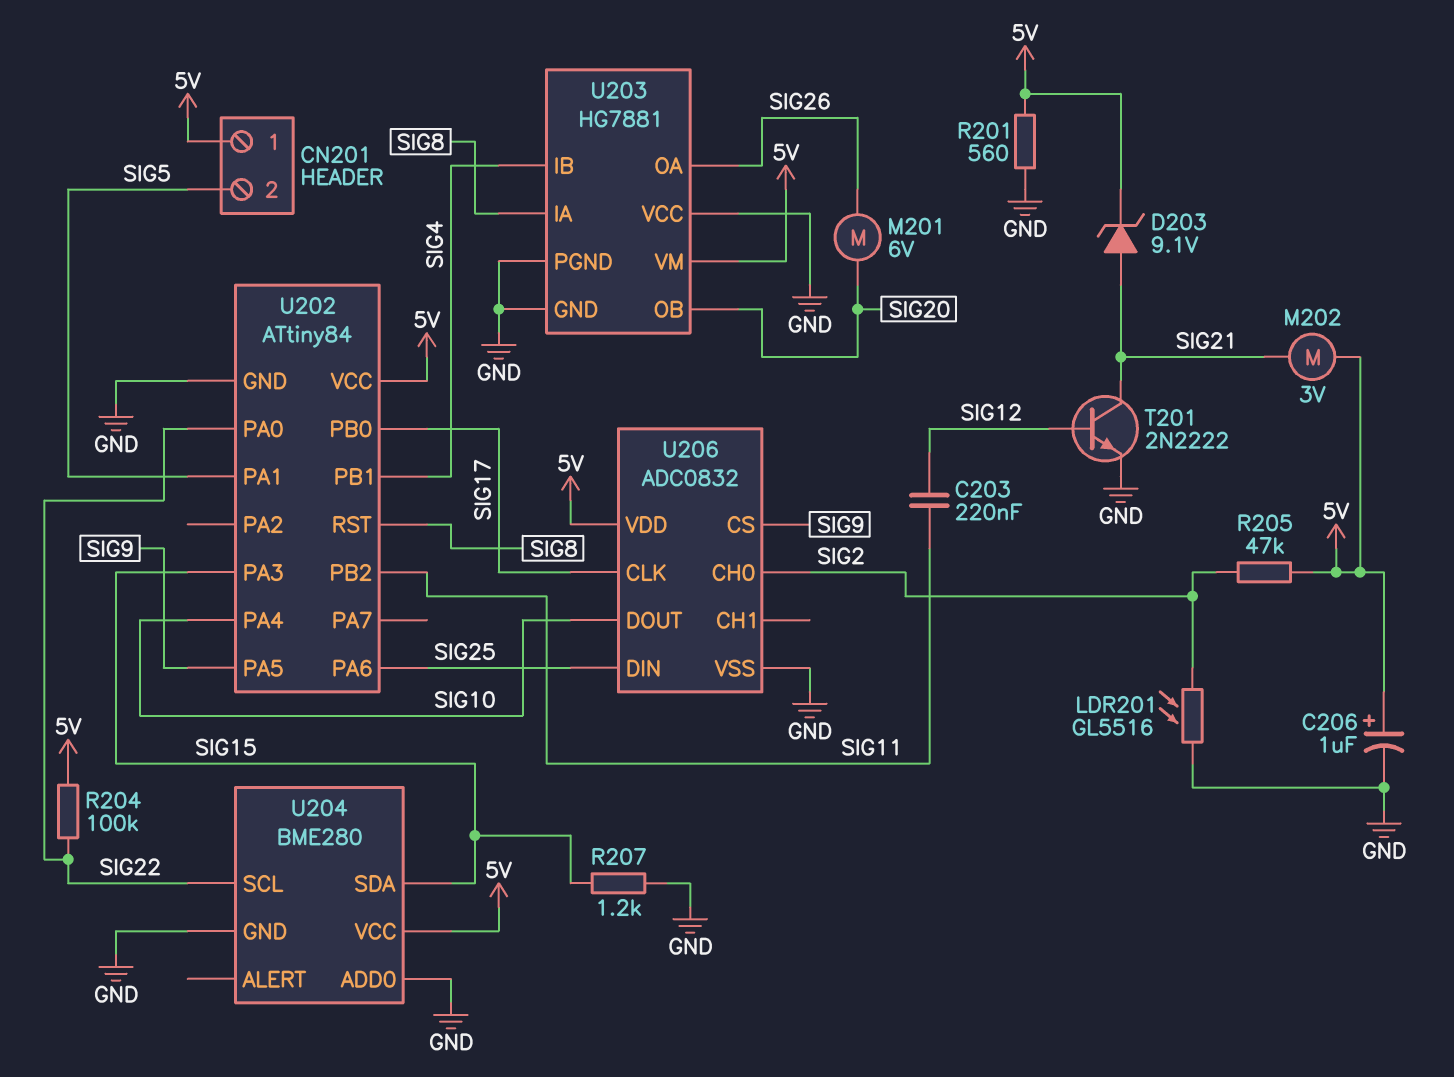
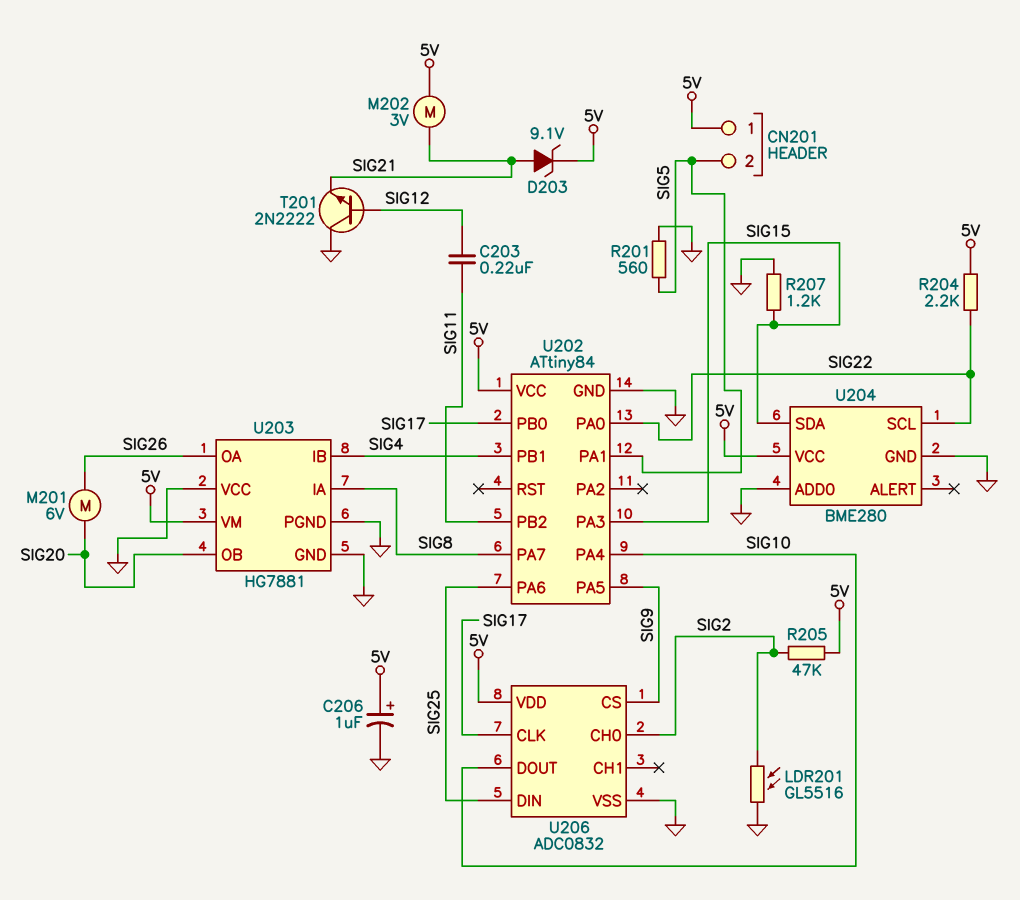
R201: 560 (5V, GND) -> 560 (GND, SIG5)
R204: 100k (5V, SIG22) -> 2.2k (5V, SIG22)
T201: NPN 2N2222 (B SIG12, C SIG21, E GND) -> NPN 2N2222 (B SIG12, C GND, E SIG21)
U202 pin PA7: none -> SIG8
U202 pin RST: SIG8 -> none

